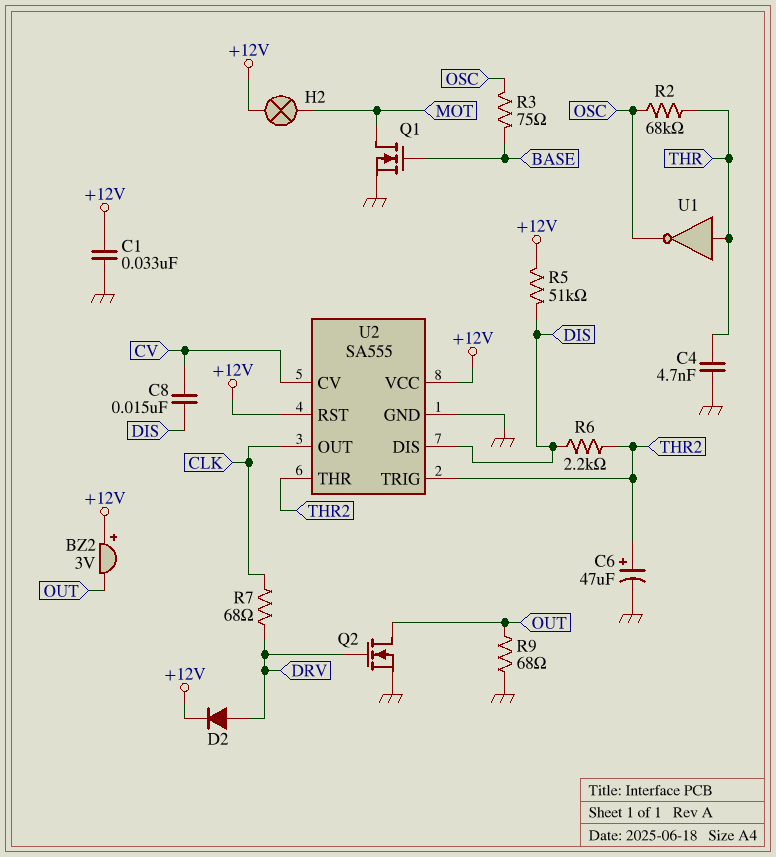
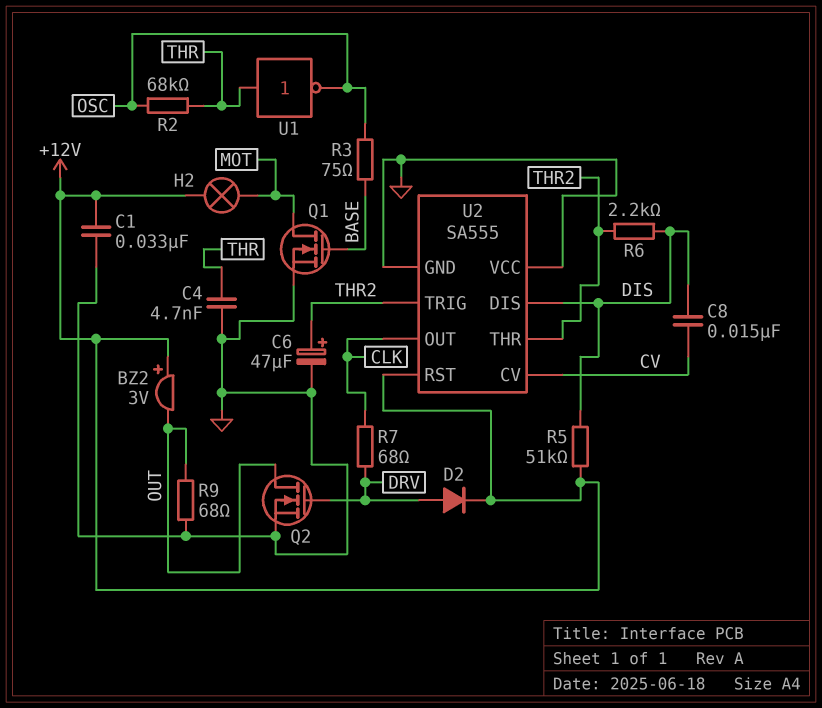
U2 pin VCC: +12V -> GND

